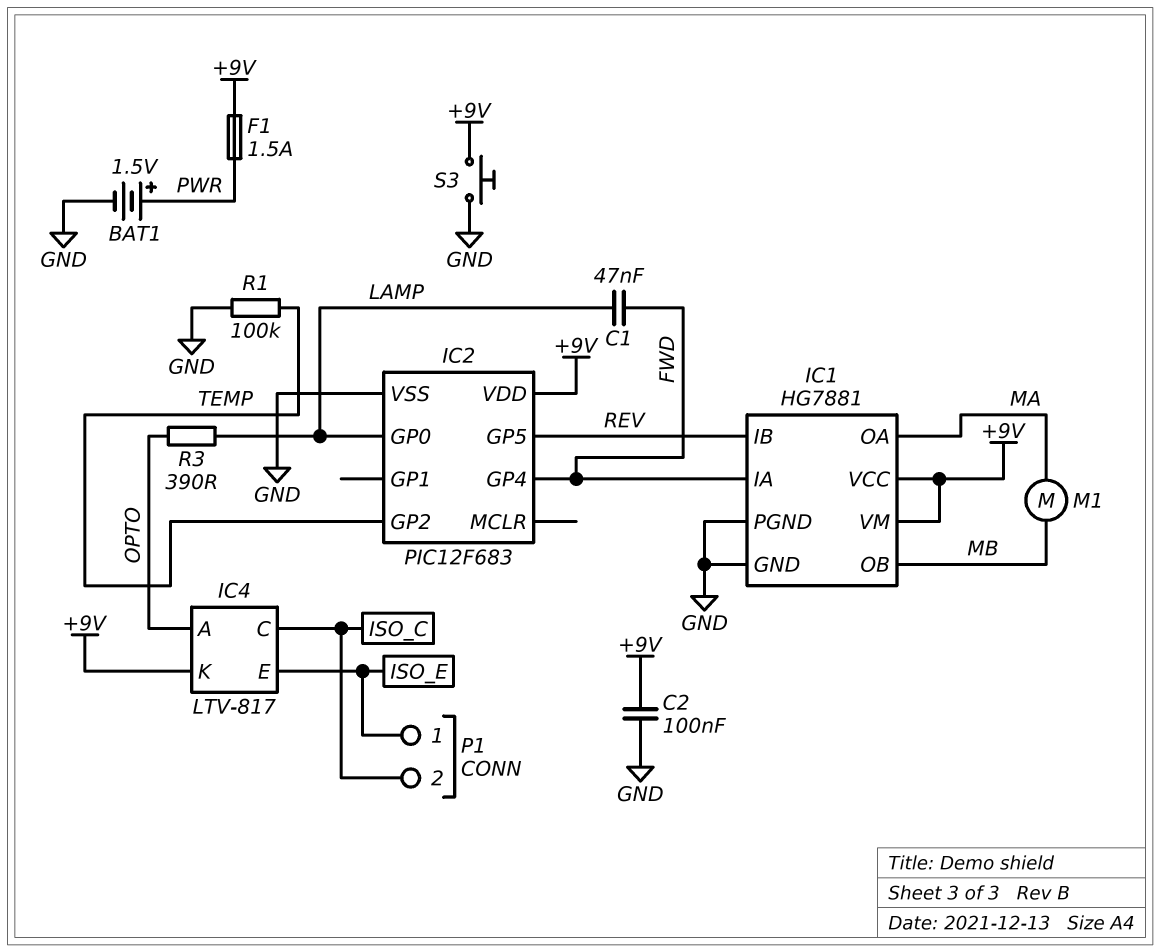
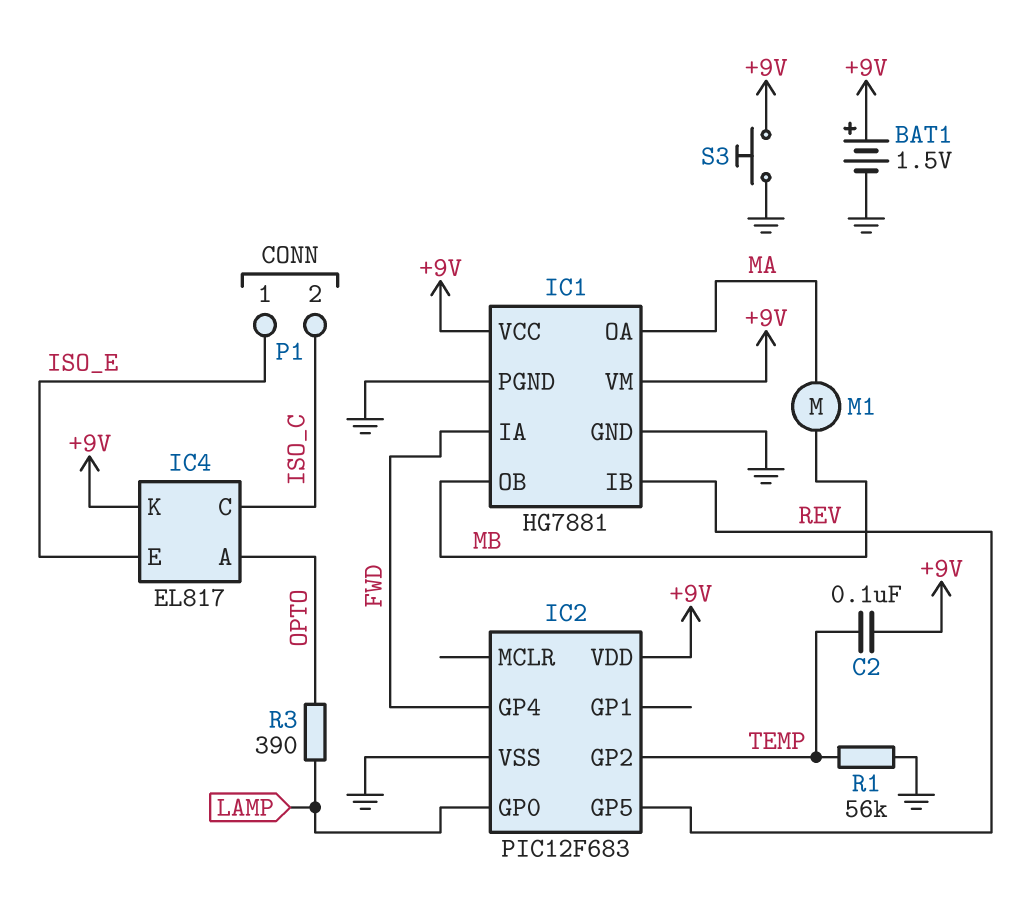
BAT1: 1.5V (plus PWR, minus GND) -> 1.5V (plus +9V, minus GND)
C1: 47nF (FWD, LAMP) -> none
C2: 100nF (+9V, GND) -> 100nF (+9V, TEMP)
F1: 1.5A (+9V, PWR) -> none
IC4: LTV-817 -> EL817
R1: 100k (GND, TEMP) -> 56k (GND, TEMP)

